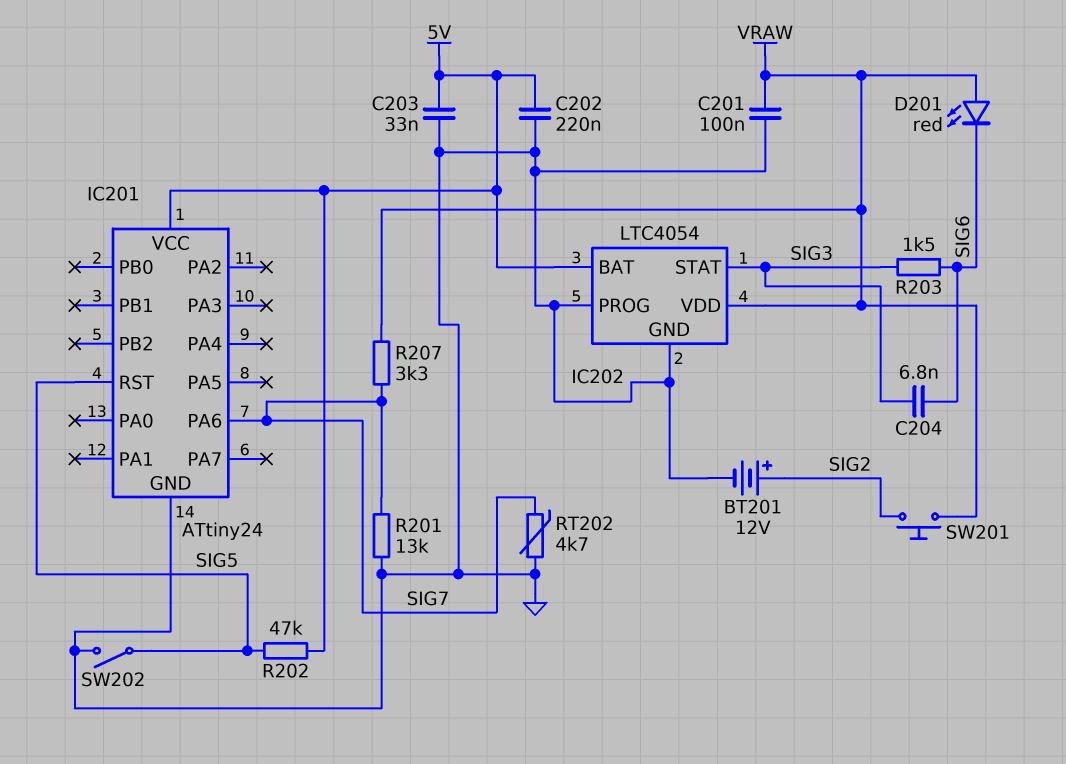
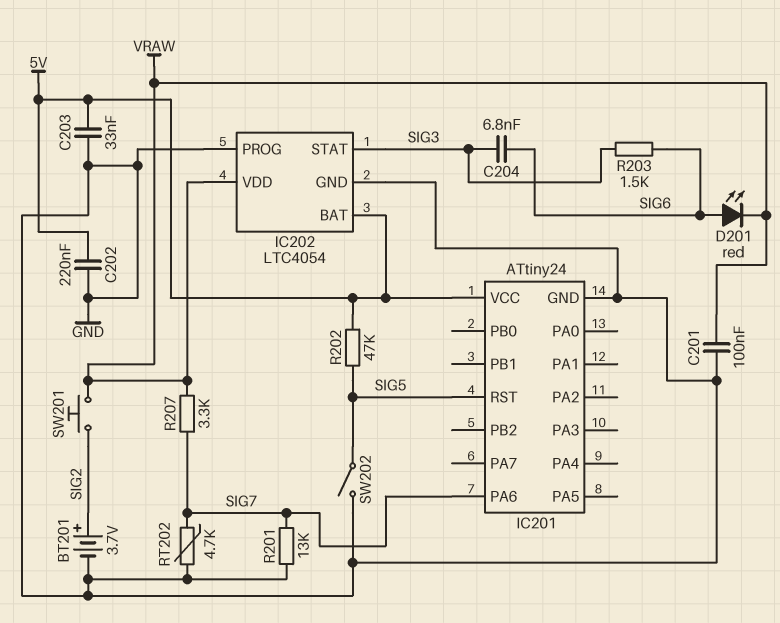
BT201: 12V (plus SIG2, minus GND) -> 3.7V (plus SIG2, minus GND)
D201: LED red (A VRAW, K SIG6) -> LED red (A SIG6, K VRAW)

